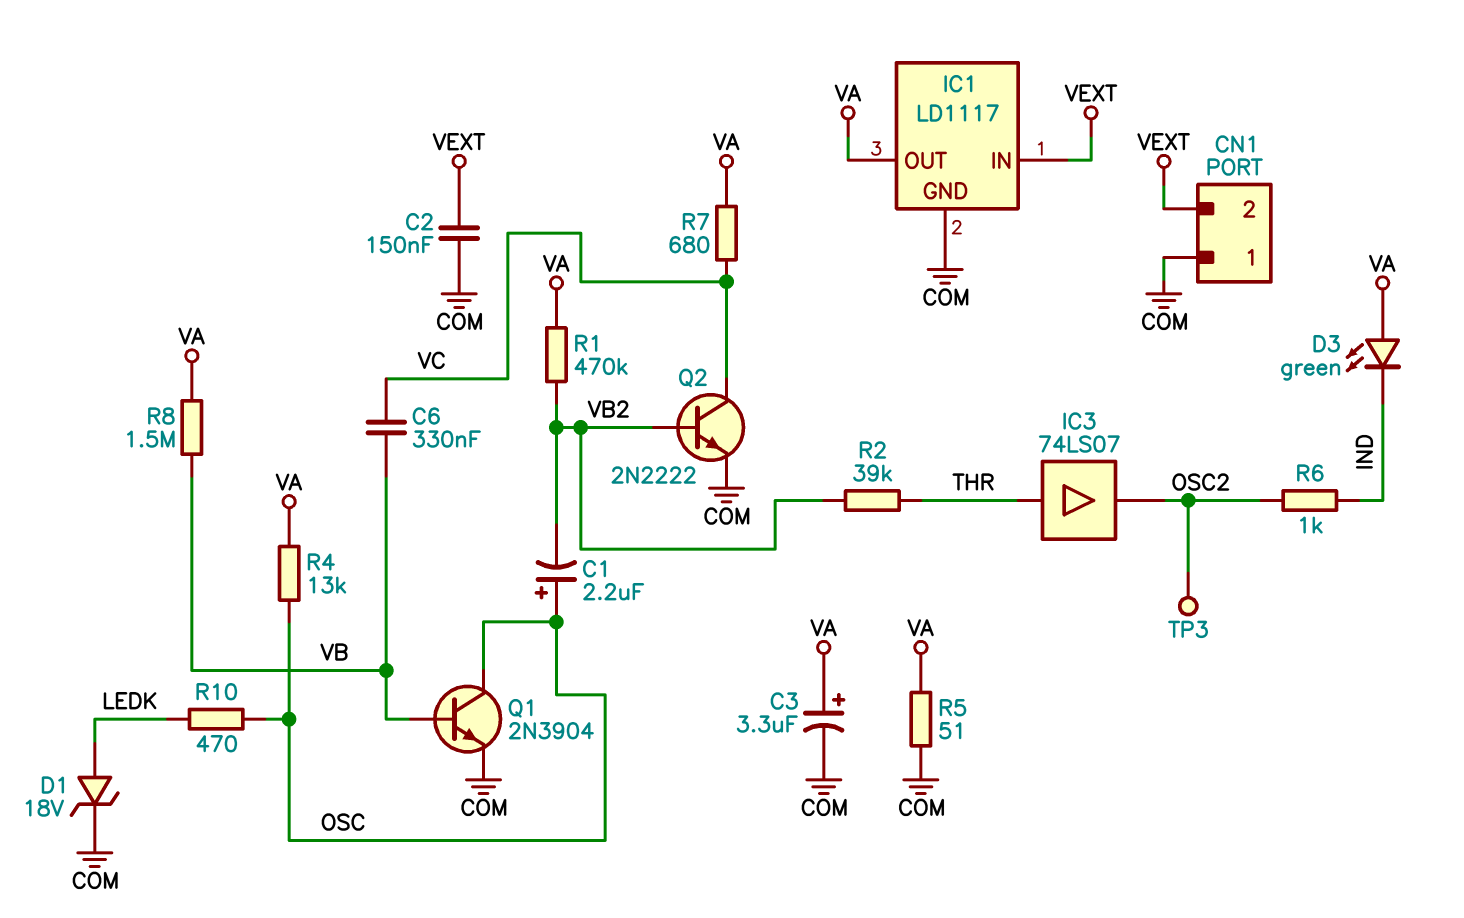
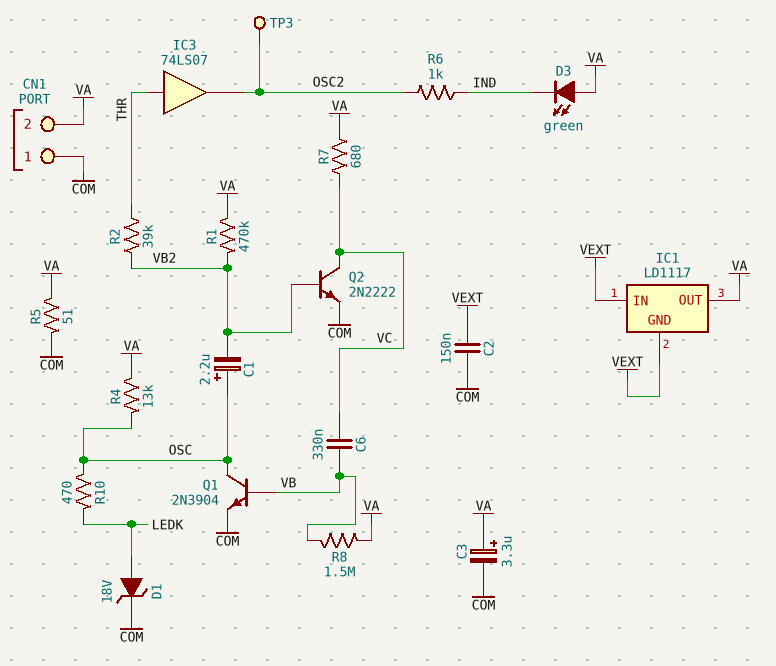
CN1 pin 2: VEXT -> VA
IC1 pin GND: COM -> VEXT

